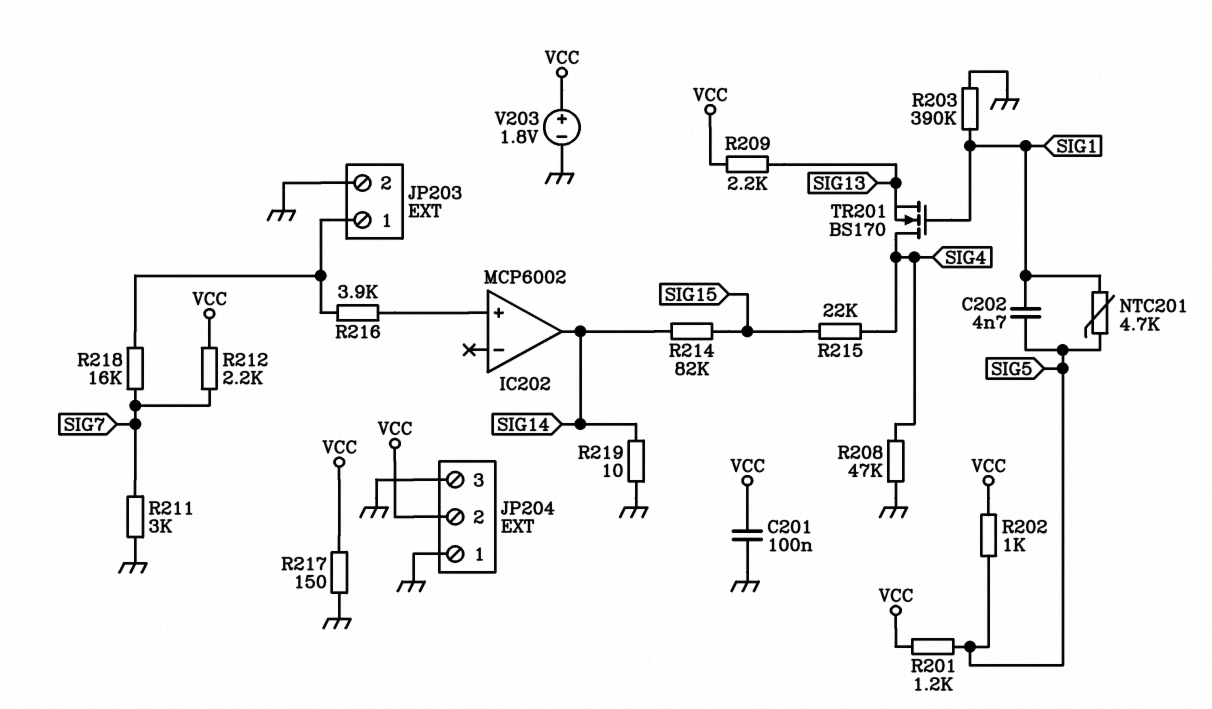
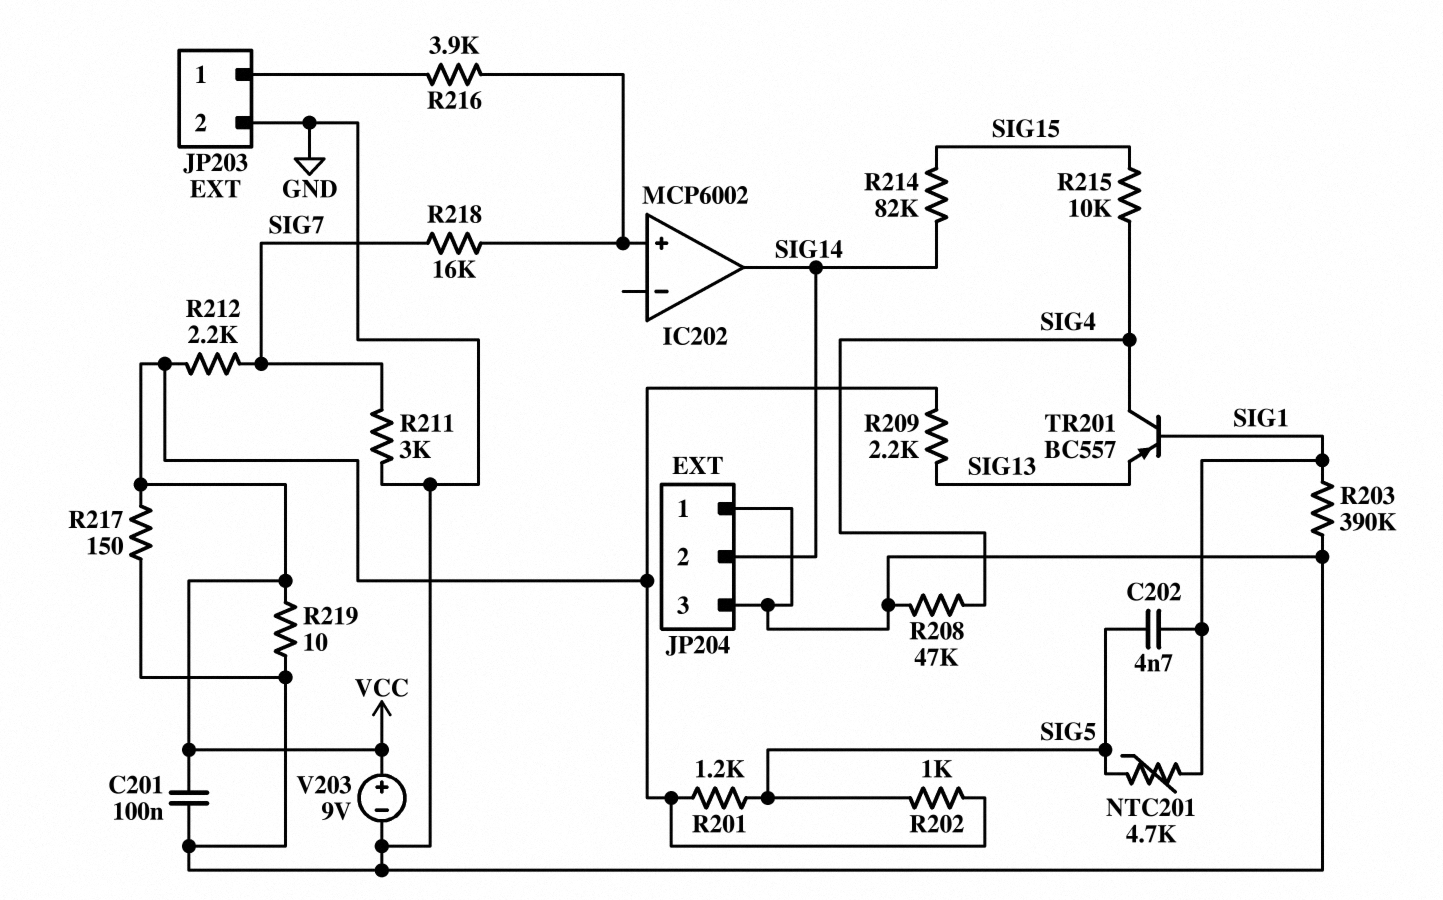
JP204 pin 2: VCC -> SIG14
R215: 22k (SIG4, SIG15) -> 10k (SIG4, SIG15)
R218: 16k (JP203/1, SIG7) -> 16k (IC202/in+, SIG7)
R219: 10 (GND, SIG14) -> 10 (GND, VCC)
TR201: NMOS BS170 (G SIG1, D SIG4, S SIG13) -> PNP BC557 (B SIG1, C SIG4, E SIG13)
V203: 1.8V (plus VCC, minus GND) -> 9V (plus VCC, minus GND)

